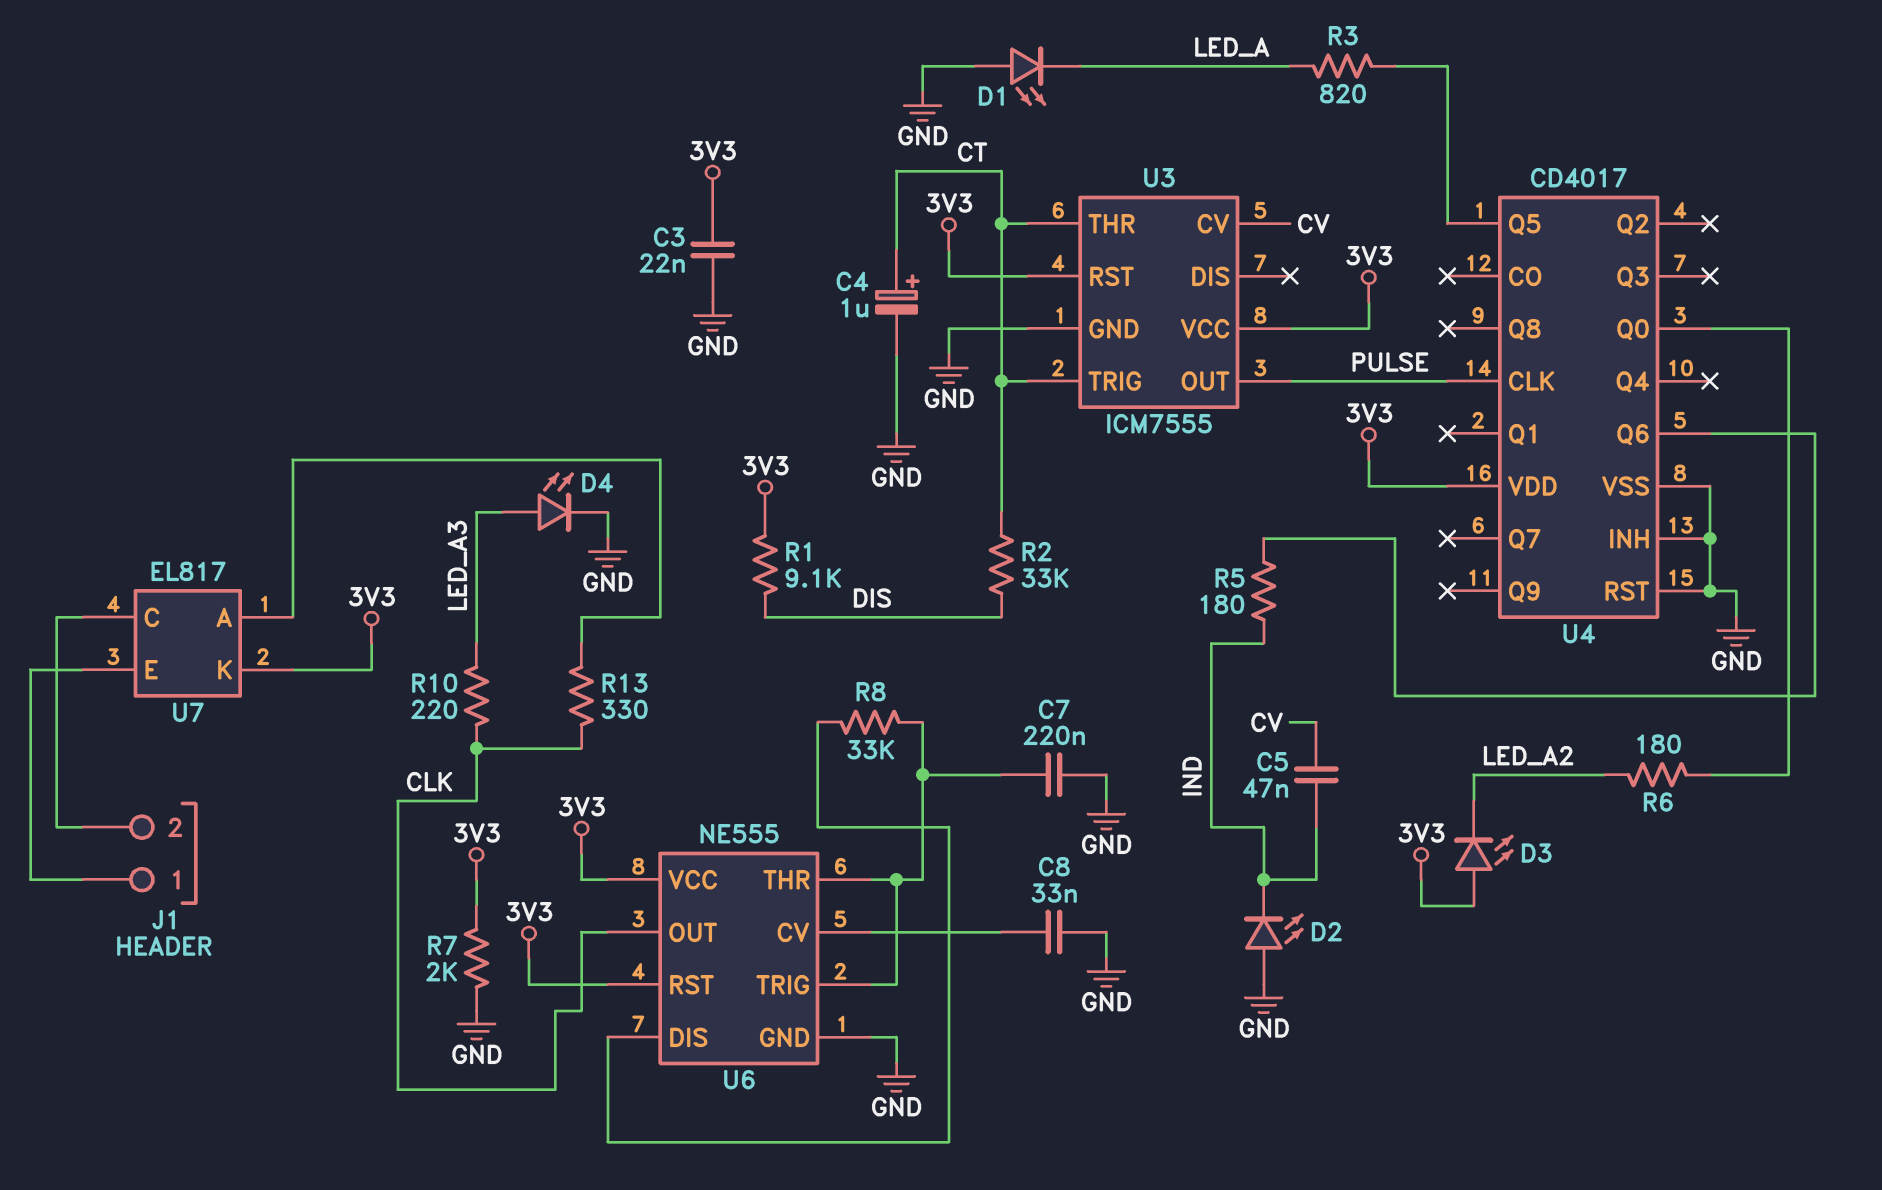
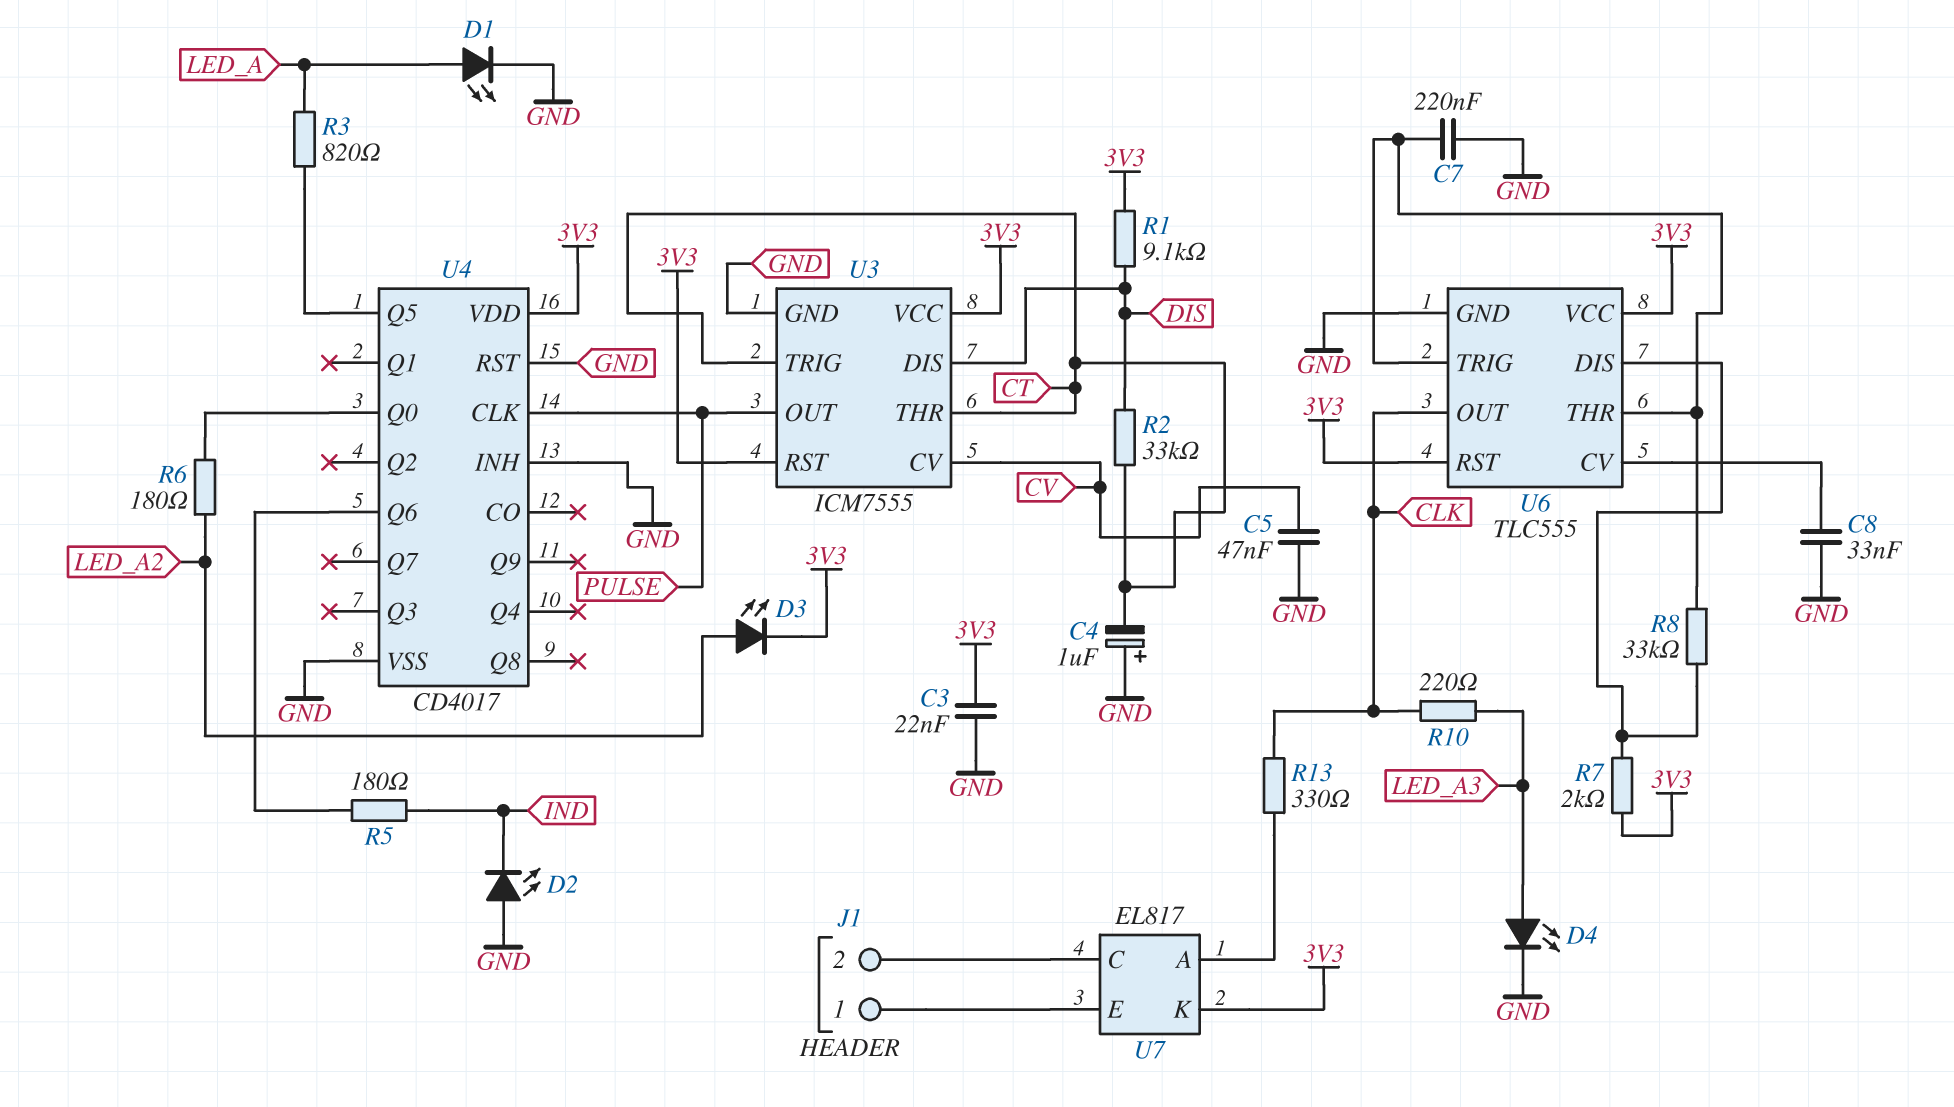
C4: 1uF (plus CT, minus GND) -> 1uF (plus GND, minus CT)
C5: 47nF (CV, IND) -> 47nF (CV, GND)
D1: LED (A GND, K LED_A) -> LED (A LED_A, K GND)
D3: LED (A 3V3, K LED_A2) -> LED (A LED_A2, K 3V3)
R7: 2k (3V3, GND) -> 2k (3V3, U6/DIS)
U3 pin DIS: none -> DIS
U6: NE555 -> TLC555

